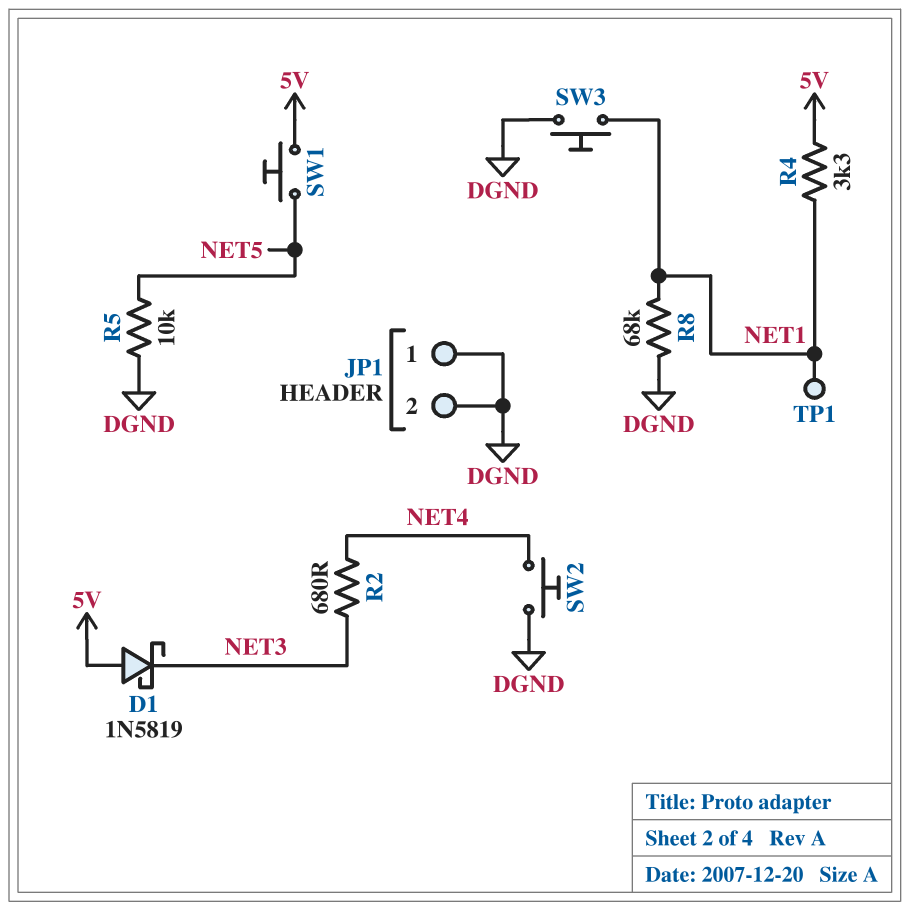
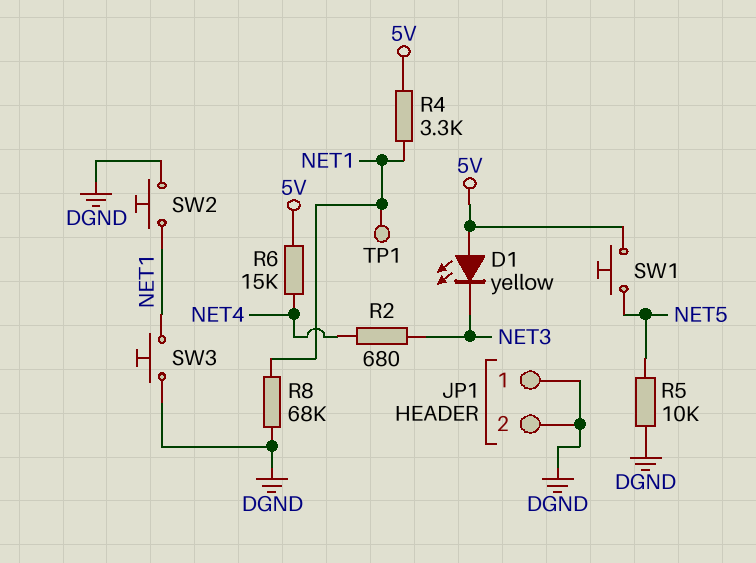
D1: schottky 1N5819 (A 5V, K NET3) -> LED yellow (A 5V, K NET3)
R6: none -> 15k (5V, NET4)
SW2: button (DGND, NET4) -> button (DGND, NET1)

